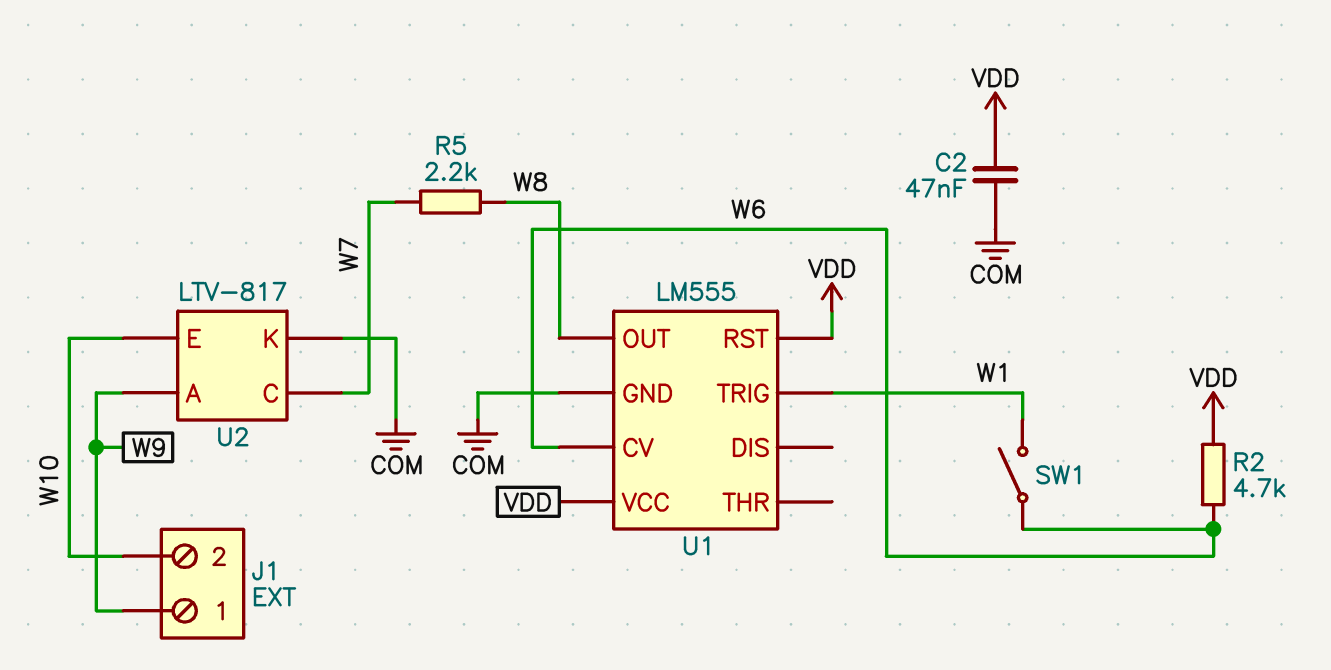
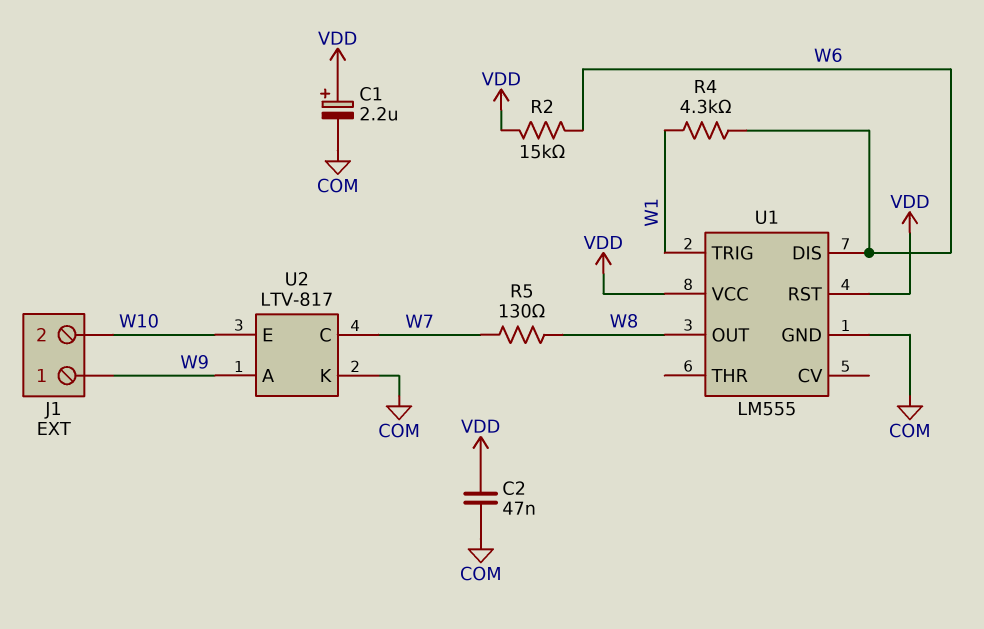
C1: none -> 2.2uF (plus VDD, minus COM)
R2: 4.7k (VDD, W6) -> 15k (VDD, W6)
R4: none -> 4.3k (W1, W6)
R5: 2.2k (W7, W8) -> 130 (W7, W8)
SW1: switch (W1, W6) -> none
U1 pin CV: W6 -> none
U1 pin DIS: none -> W6

